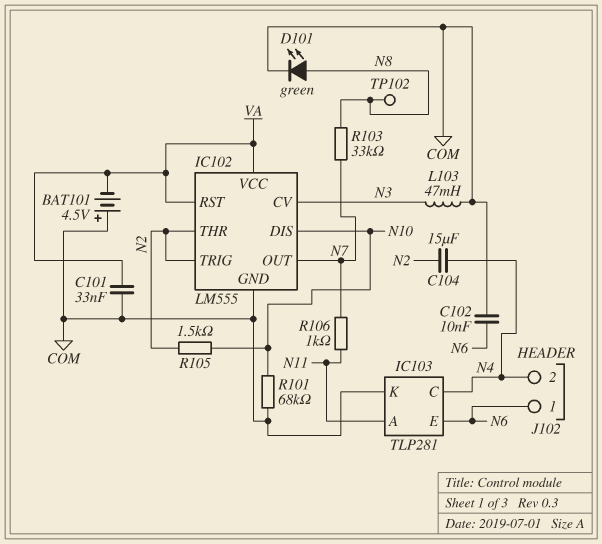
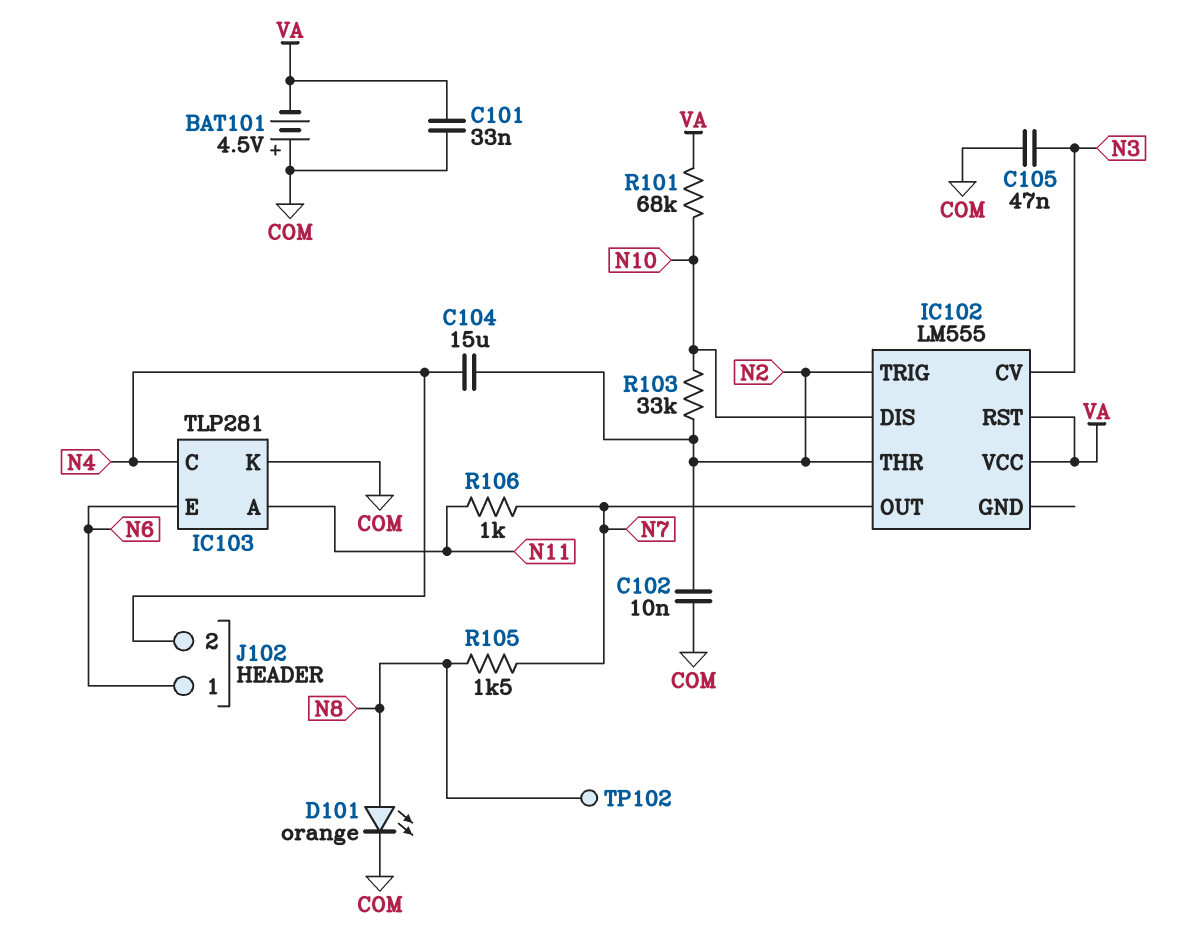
C102: 10nF (COM, N6) -> 10nF (COM, N2)
C105: none -> 47nF (COM, N3)
D101: LED green (A N8, K COM) -> LED orange (A N8, K COM)
IC102 pin GND: COM -> none
L103: 47mH (COM, N3) -> none
R101: 68k (COM, N10) -> 68k (N10, VA)
R103: 33k (N7, N8) -> 33k (N2, N10)
R105: 1.5k (N2, N10) -> 1.5k (N7, N8)

